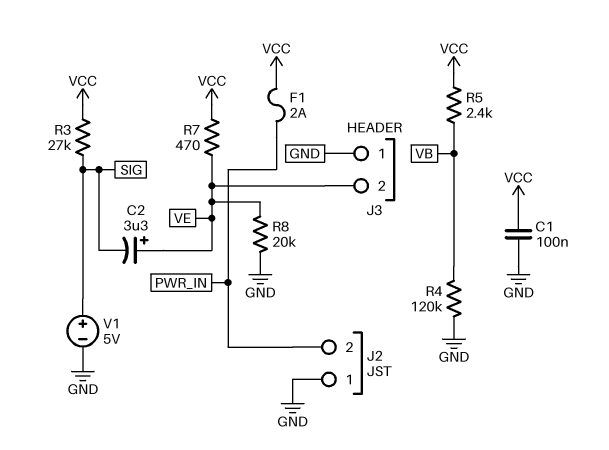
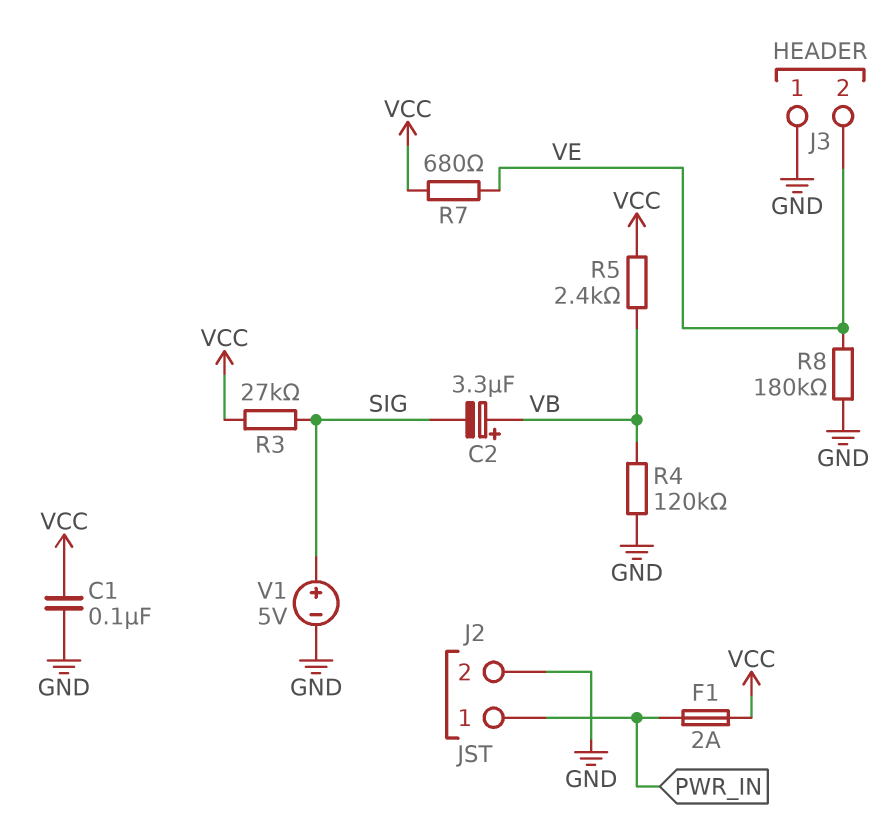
C2: 3.3uF (plus VE, minus SIG) -> 3.3uF (plus VB, minus SIG)
J2 pin 1: GND -> PWR_IN
J2 pin 2: PWR_IN -> GND
R7: 470 (VCC, VE) -> 680 (VCC, VE)
R8: 20k (GND, VE) -> 180k (GND, VE)

